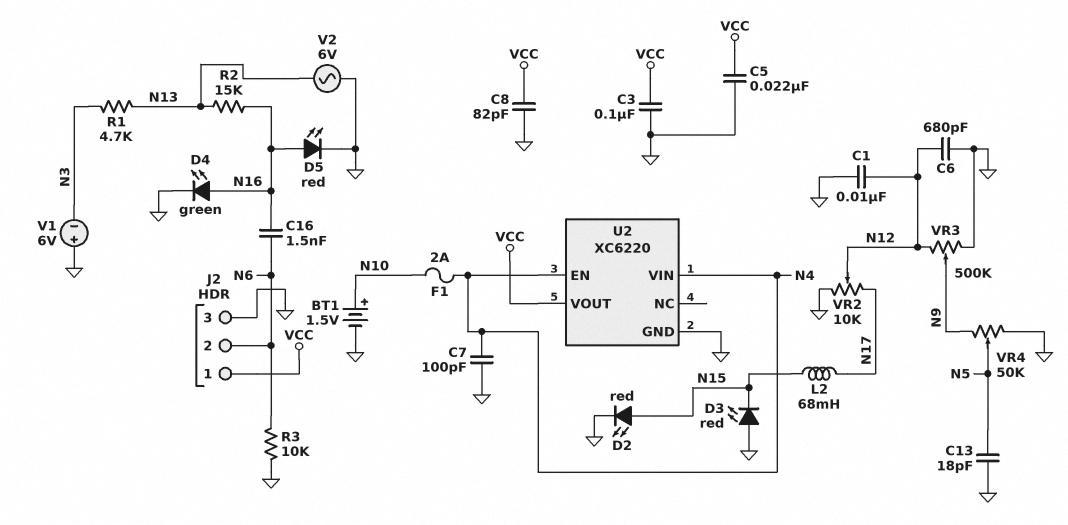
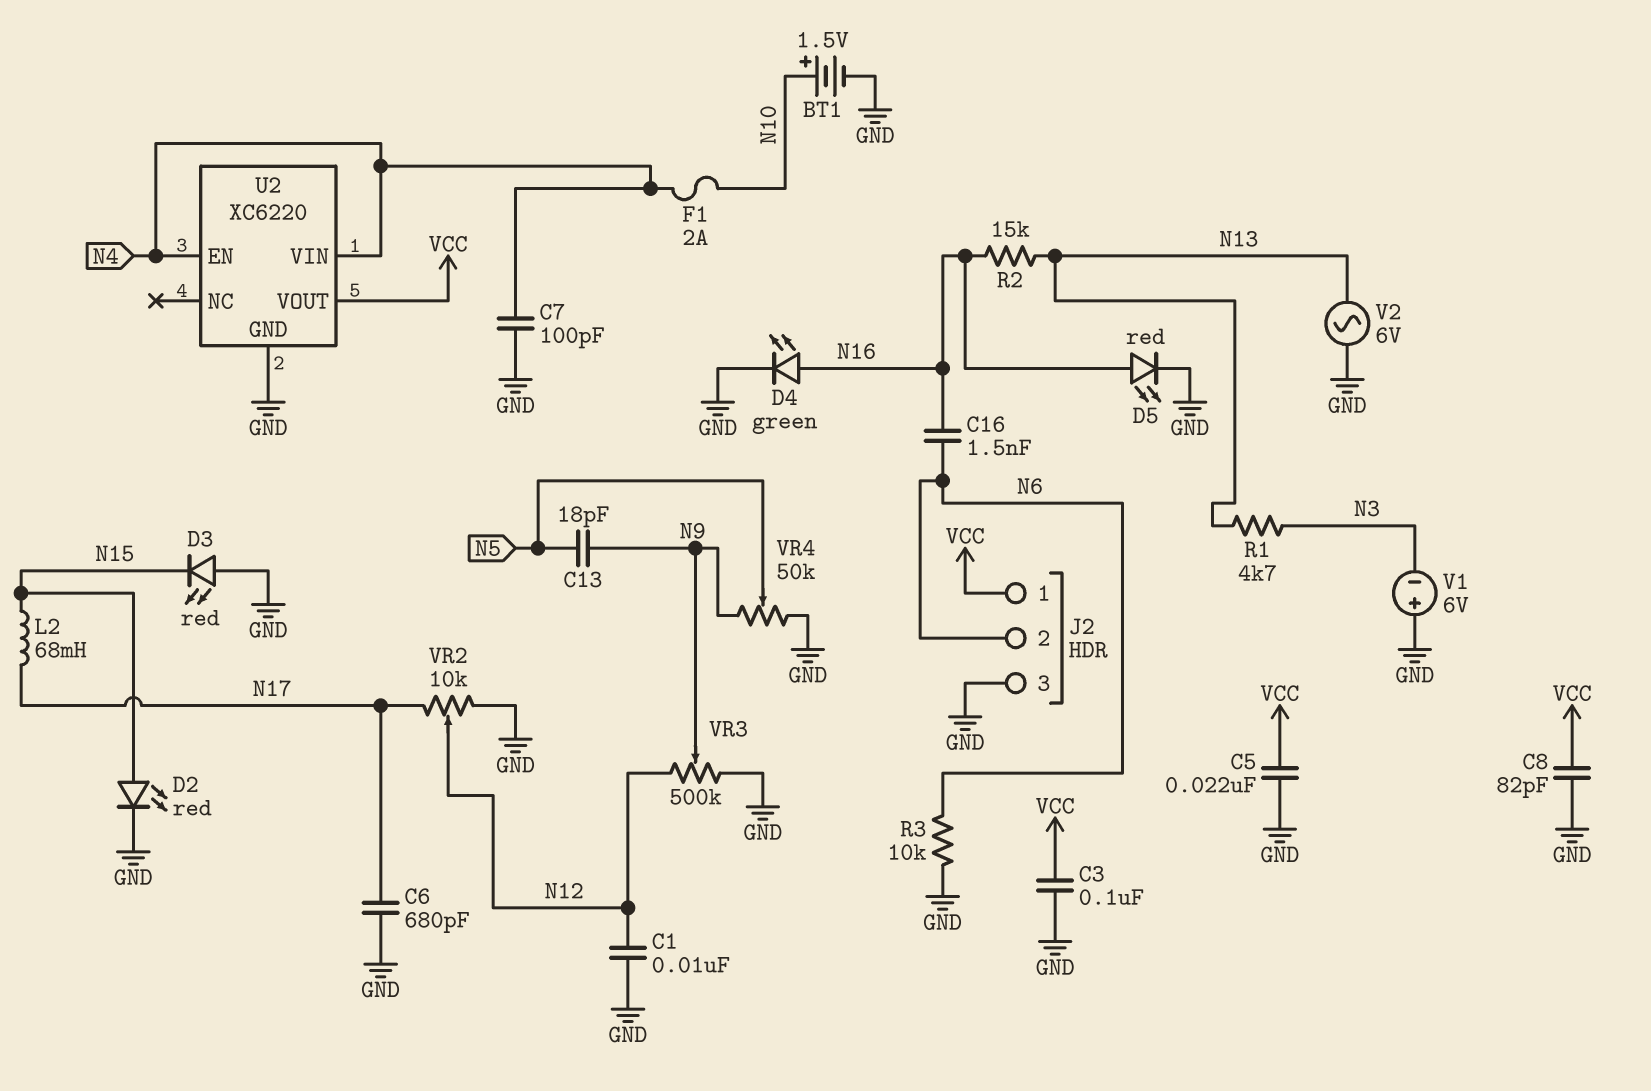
C6: 680pF (GND, N12) -> 680pF (GND, N17)
C13: 18pF (GND, N5) -> 18pF (N5, N9)

